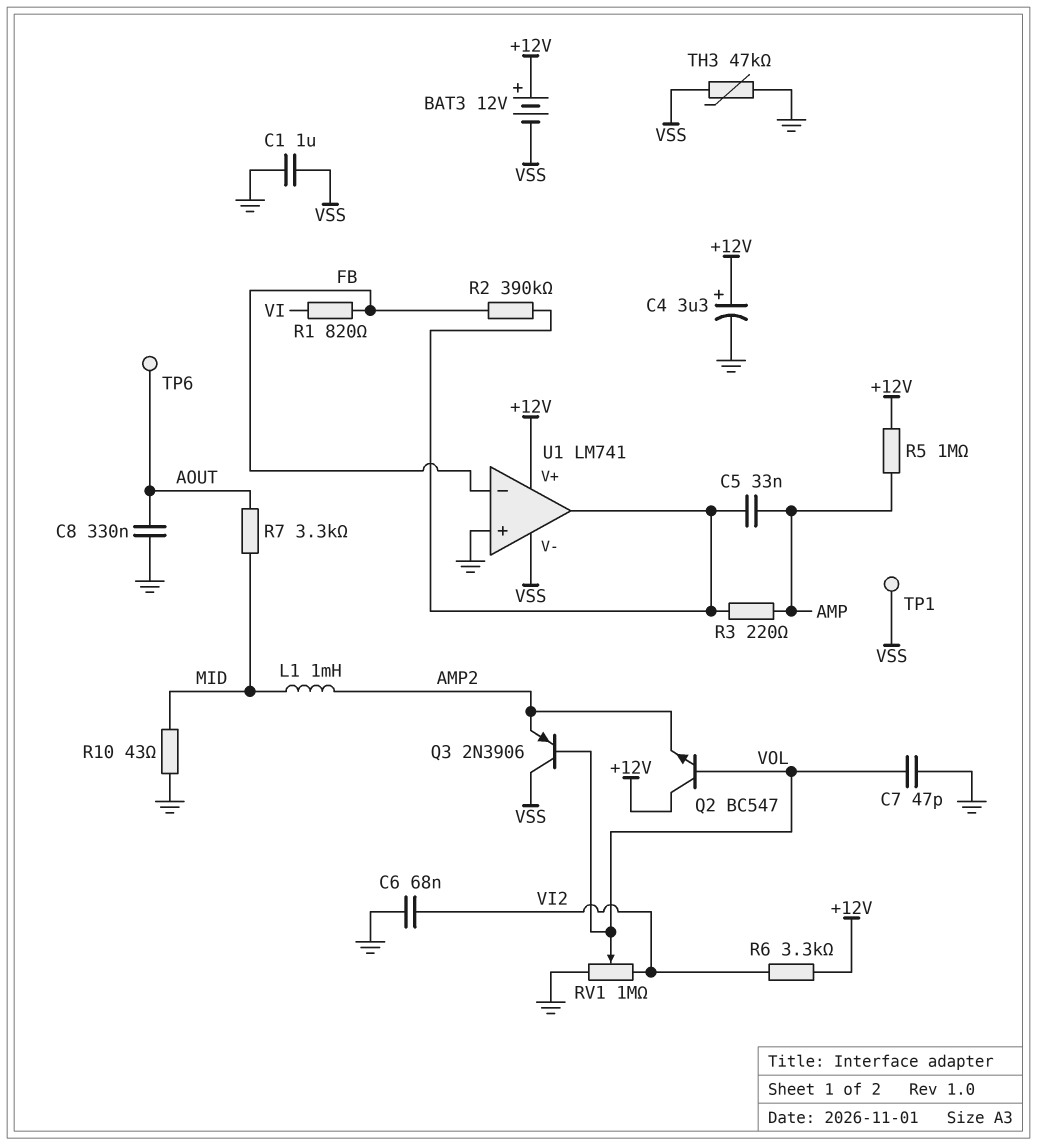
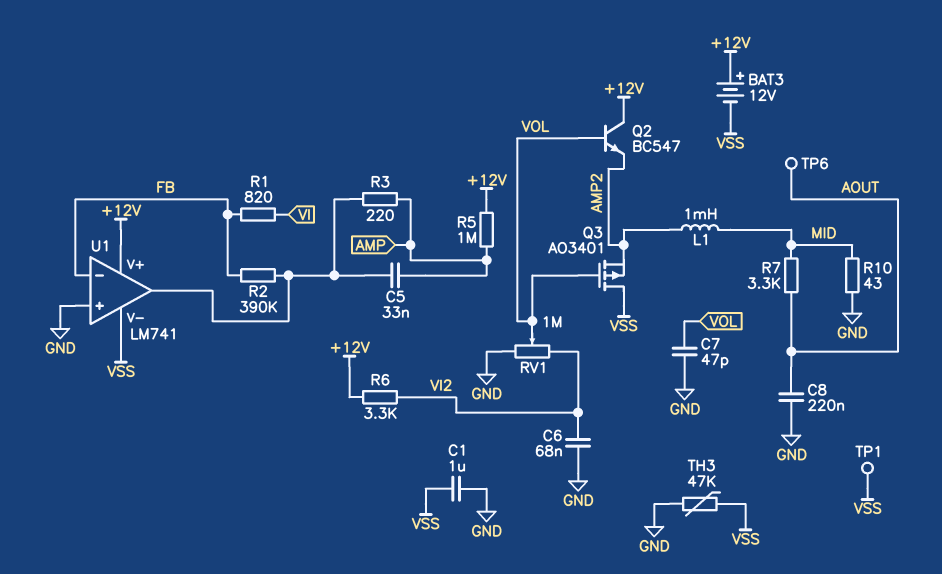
C4: 3.3uF (plus +12V, minus GND) -> none
C8: 330nF (AOUT, GND) -> 220nF (AOUT, GND)
Q3: PNP 2N3906 (B VOL, C VSS, E AMP2) -> PMOS AO3401 (G VOL, D VSS, S AMP2)

